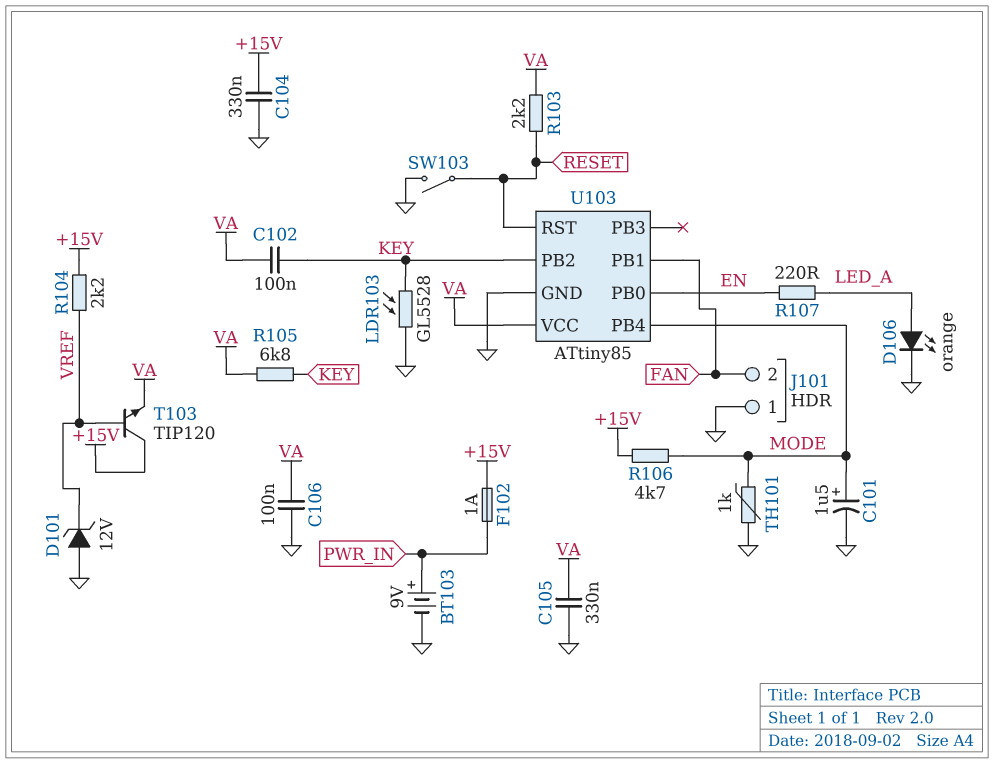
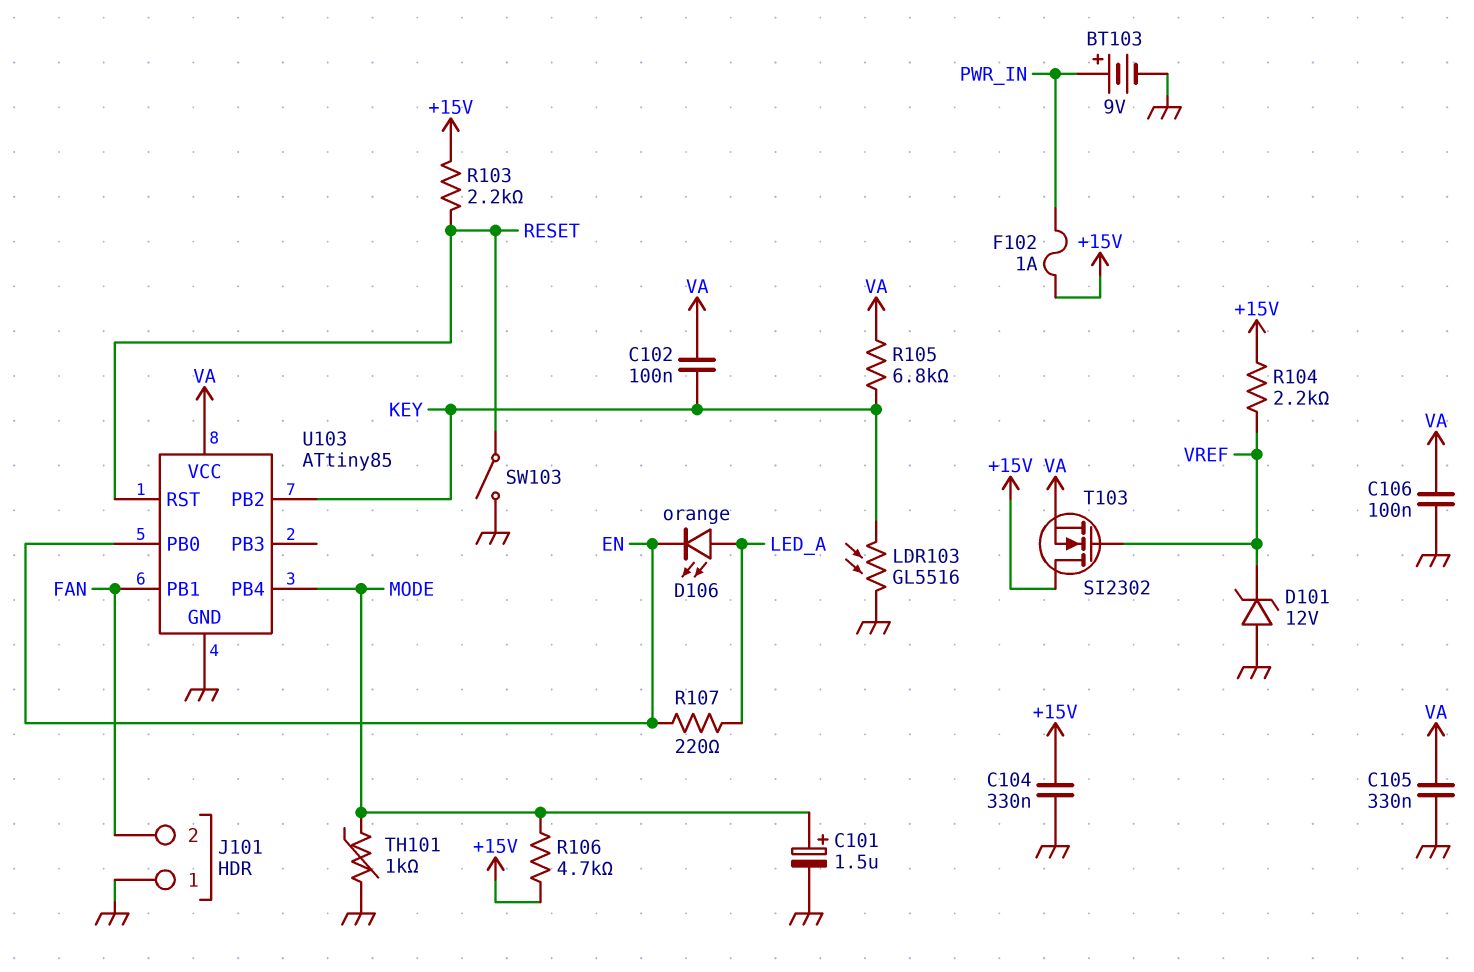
D106: LED orange (A LED_A, K GND) -> LED orange (A LED_A, K EN)
LDR103: GL5528 (GND, KEY) -> GL5516 (GND, KEY)
R103: 2.2k (RESET, VA) -> 2.2k (+15V, RESET)
T103: NPN TIP120 (B VREF, C +15V, E VA) -> NMOS SI2302 (G VREF, D +15V, S VA)

